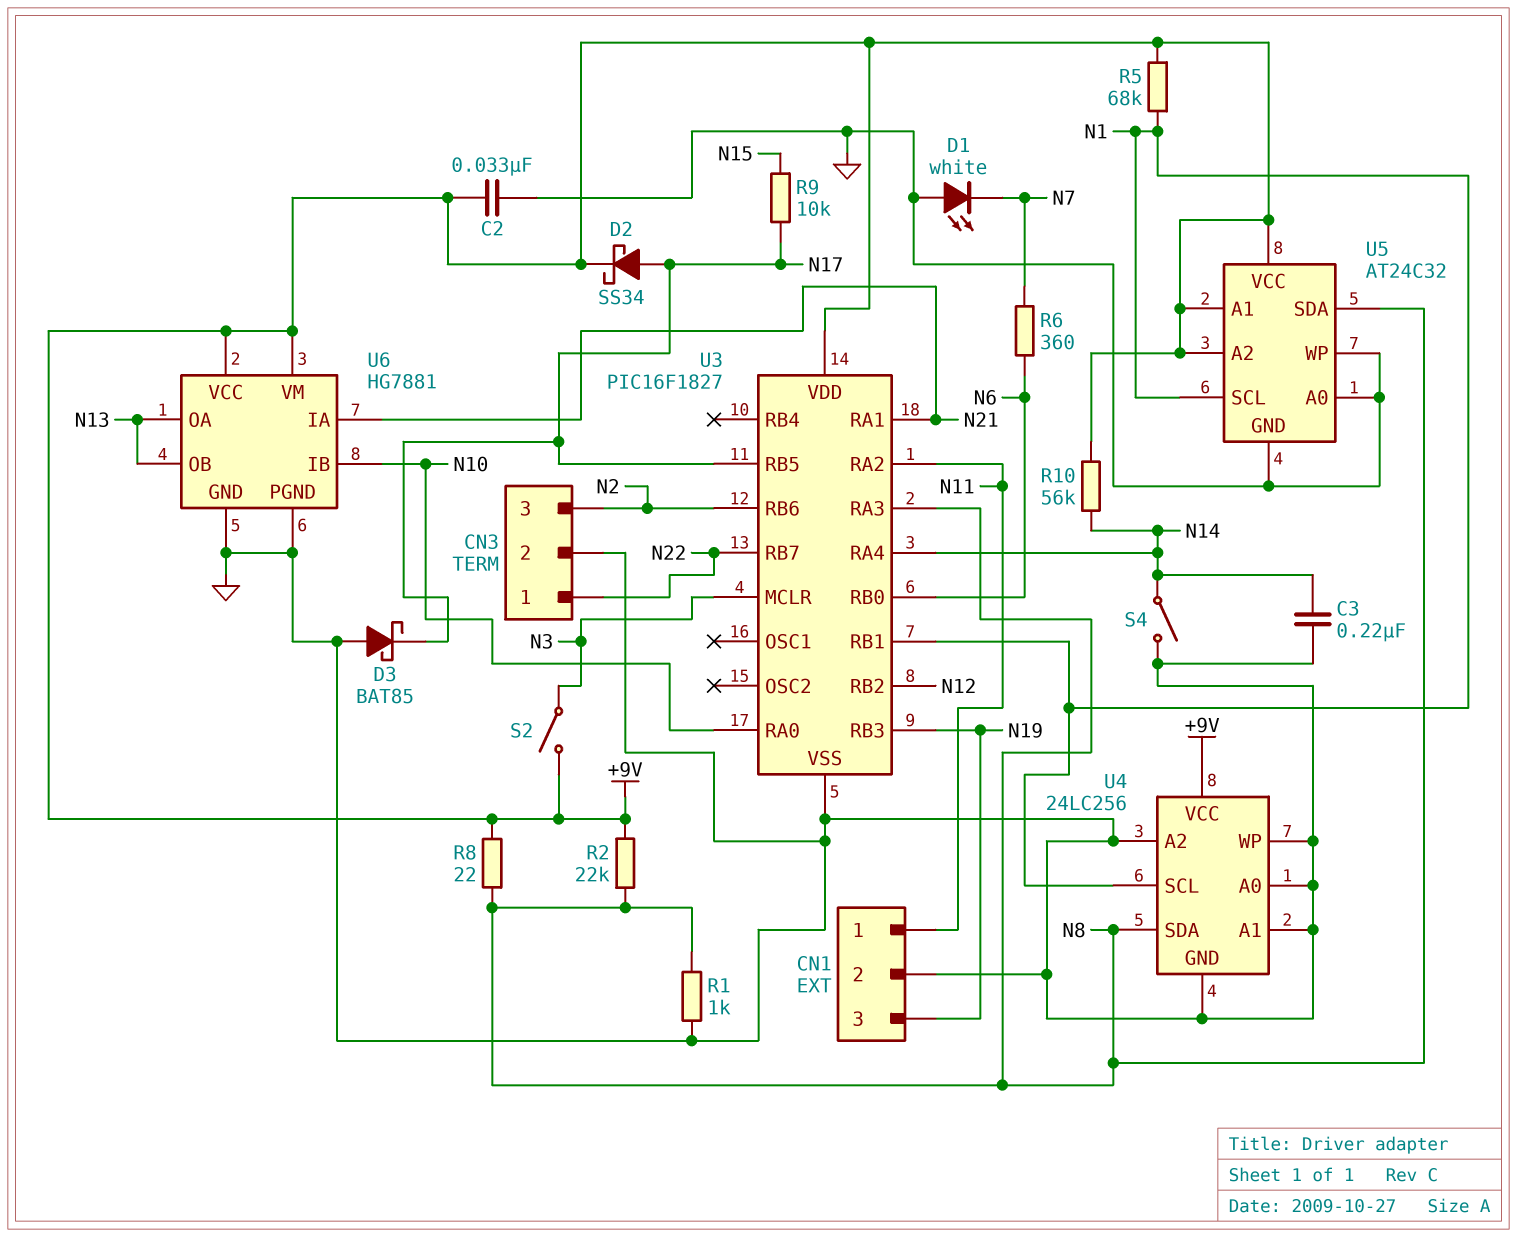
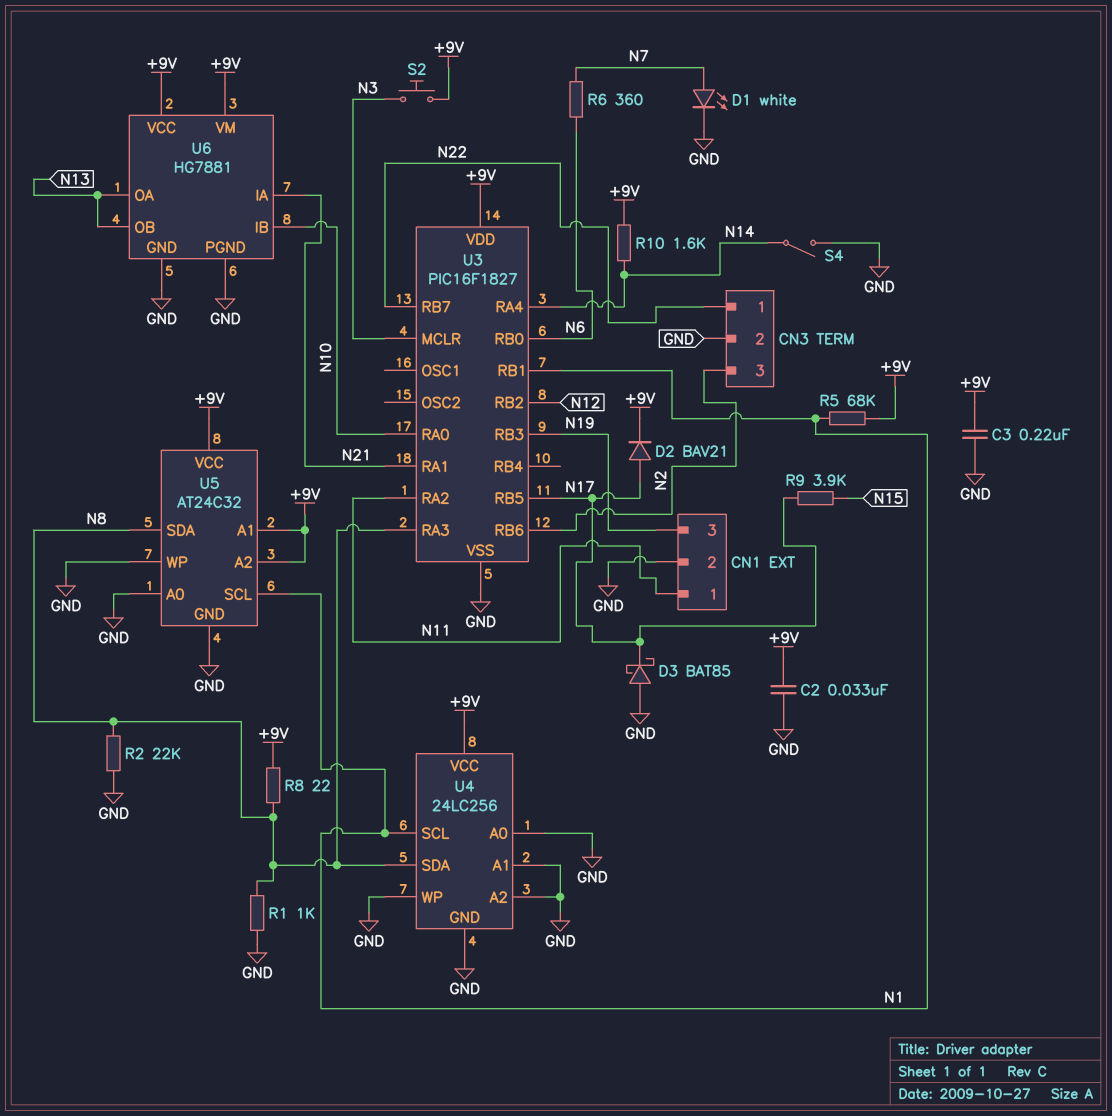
C3: 220nF (GND, N14) -> 220nF (+9V, GND)
D1: LED white (A GND, K N7) -> LED white (A N7, K GND)
D2: schottky SS34 (A N17, K +9V) -> diode BAV21 (A N17, K +9V)
R2: 22k (+9V, N8) -> 22k (GND, N8)
R9: 10k (N15, N17) -> 3.9k (N15, N17)
R10: 56k (+9V, N14) -> 1.6k (+9V, N14)
S2: switch (+9V, N3) -> button (+9V, N3)

